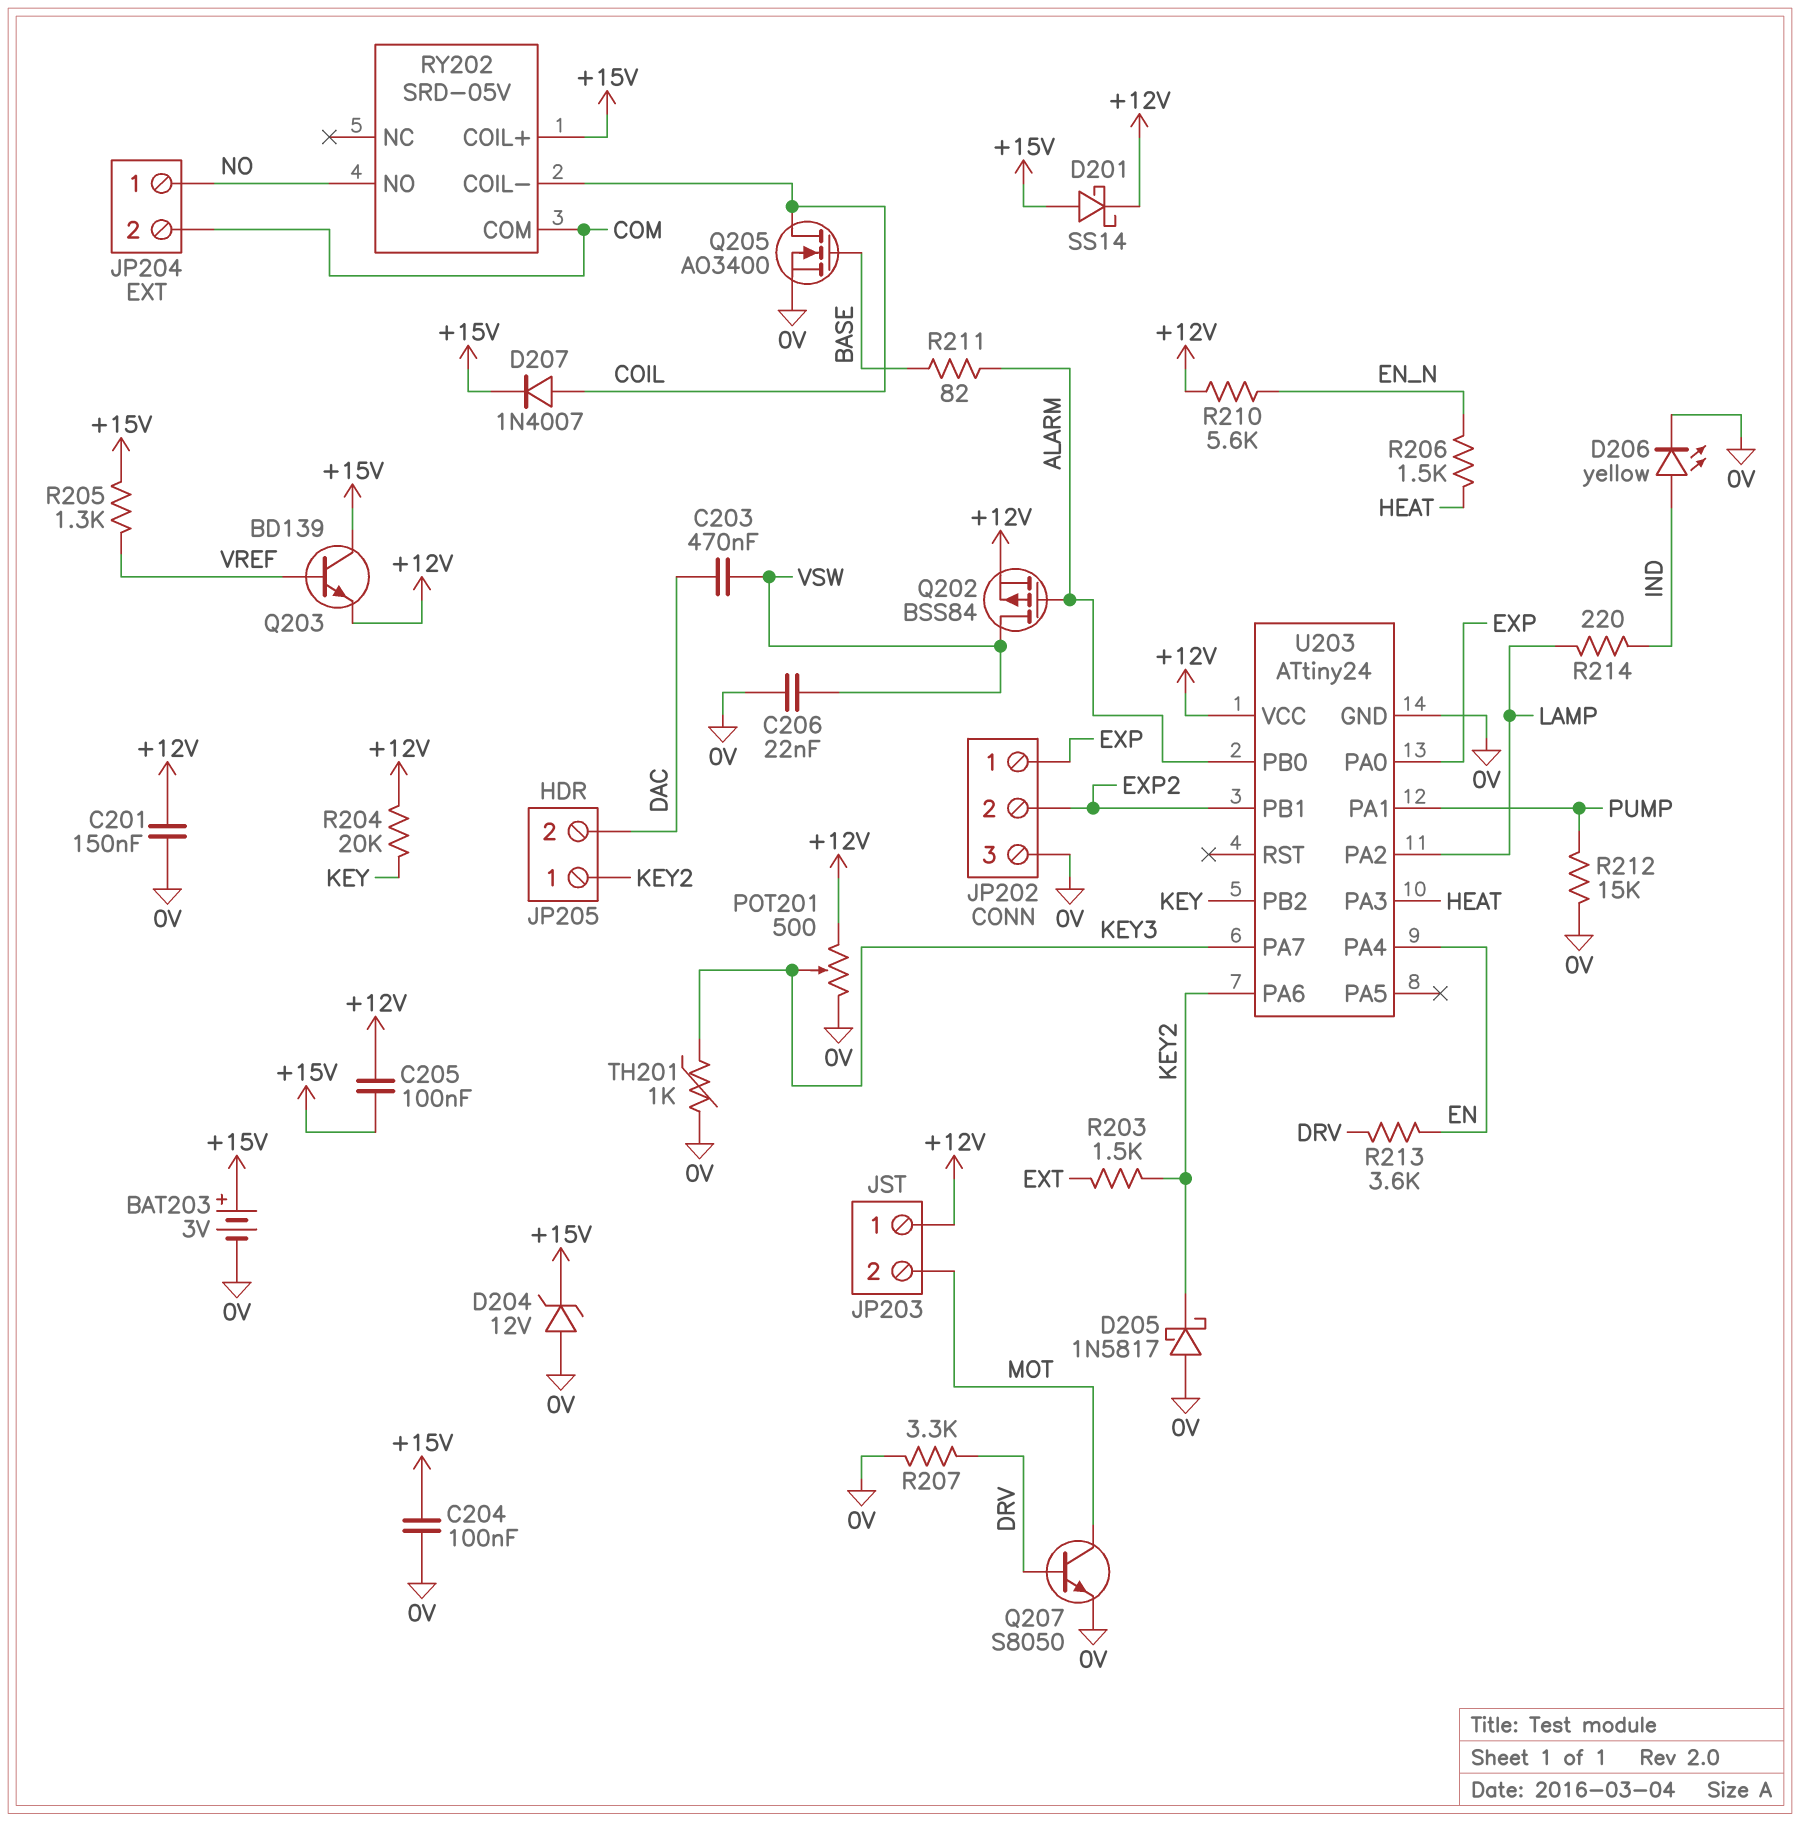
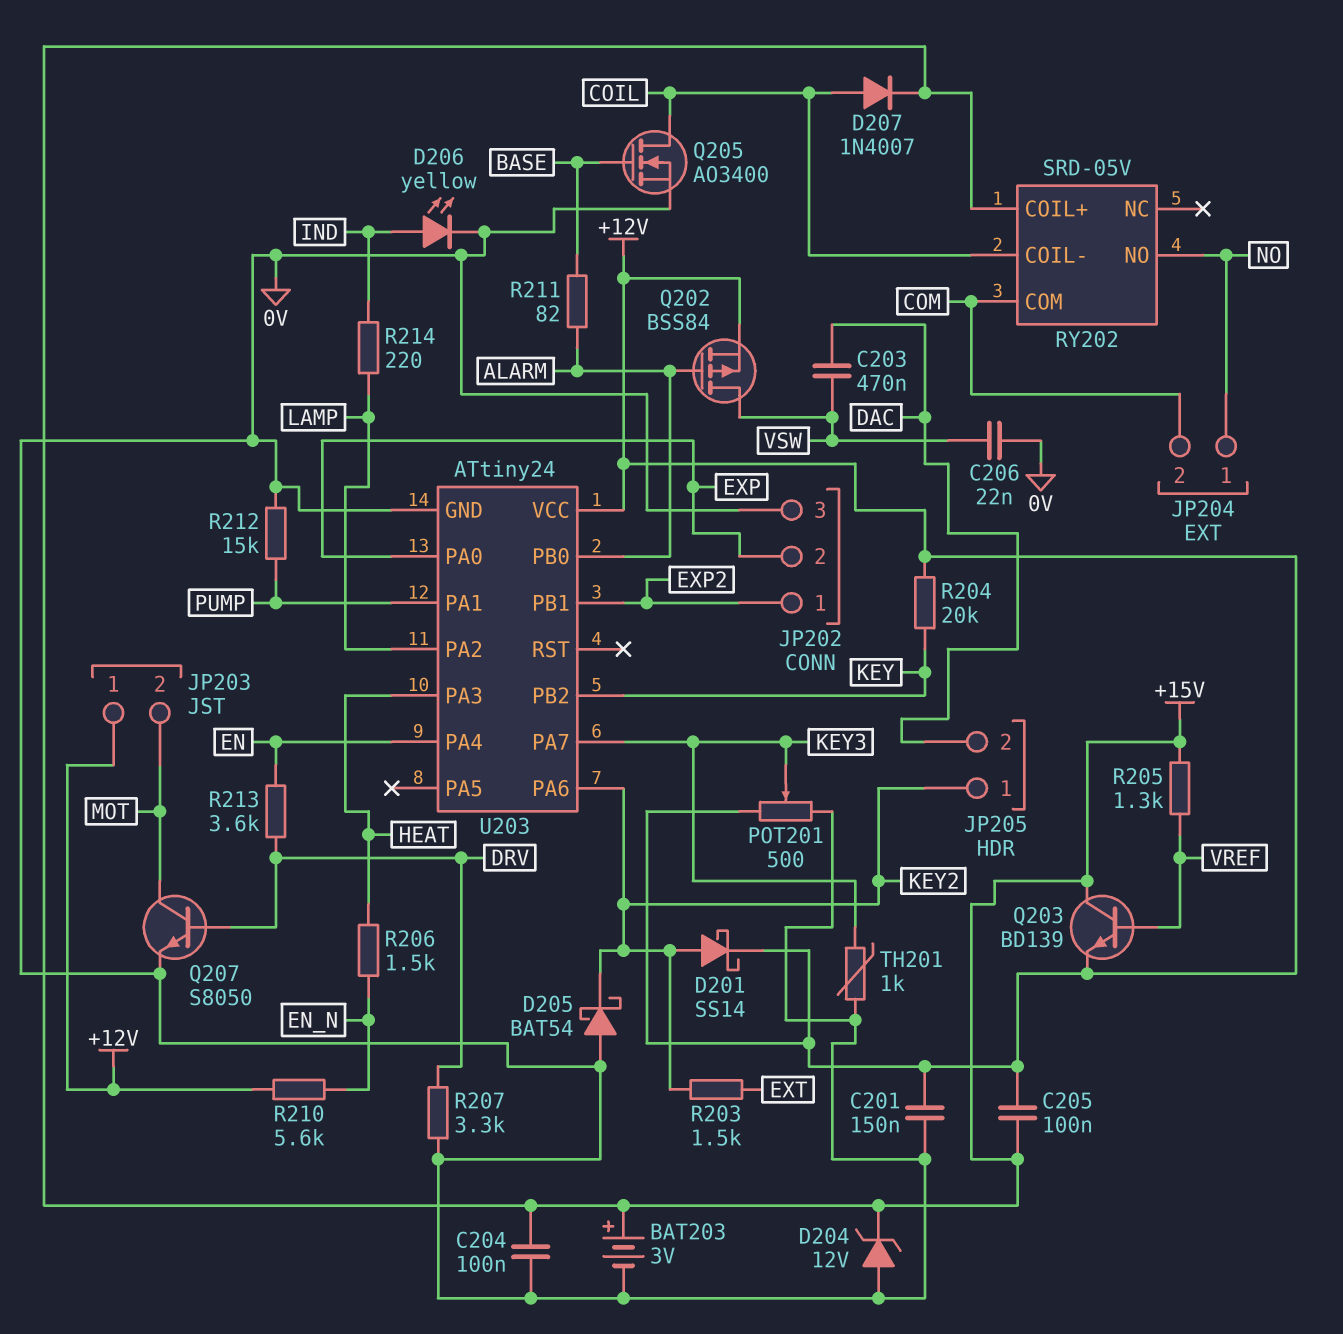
D201: schottky SS14 (A +15V, K +12V) -> schottky SS14 (A KEY2, K +12V)
D205: schottky 1N5817 (A 0V, K KEY2) -> schottky BAT54 (A 0V, K KEY2)
JP202 pin 1: EXP -> EXP2
JP202 pin 2: EXP2 -> EXP

